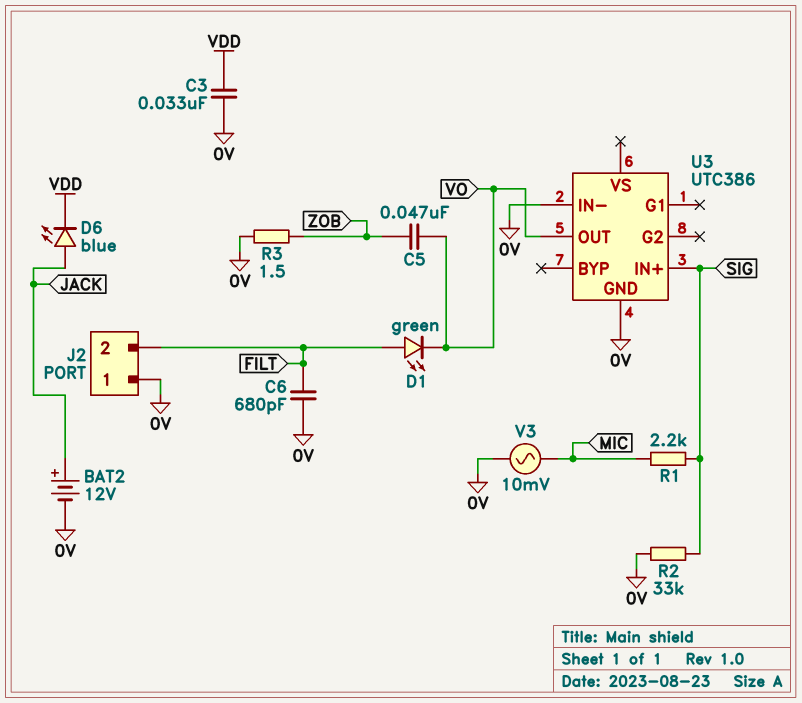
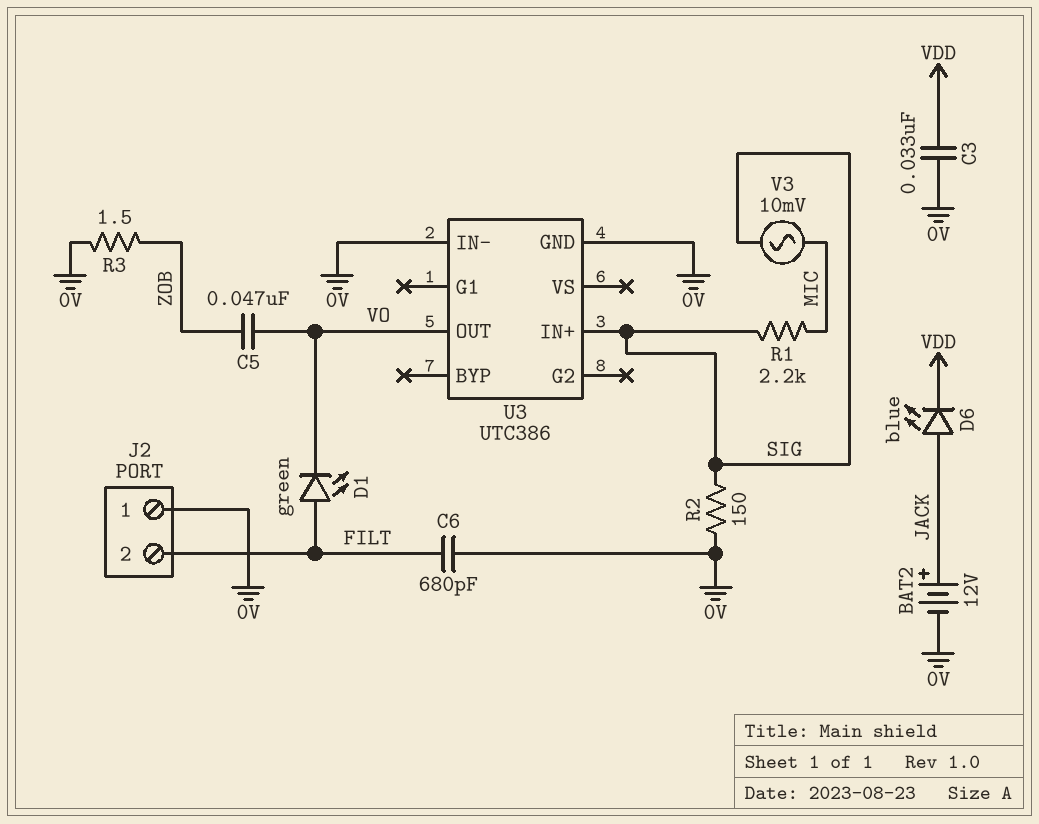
R2: 33k (0V, SIG) -> 150 (0V, SIG)
V3: AC 10mV (0V, MIC) -> AC 10mV (MIC, SIG)

